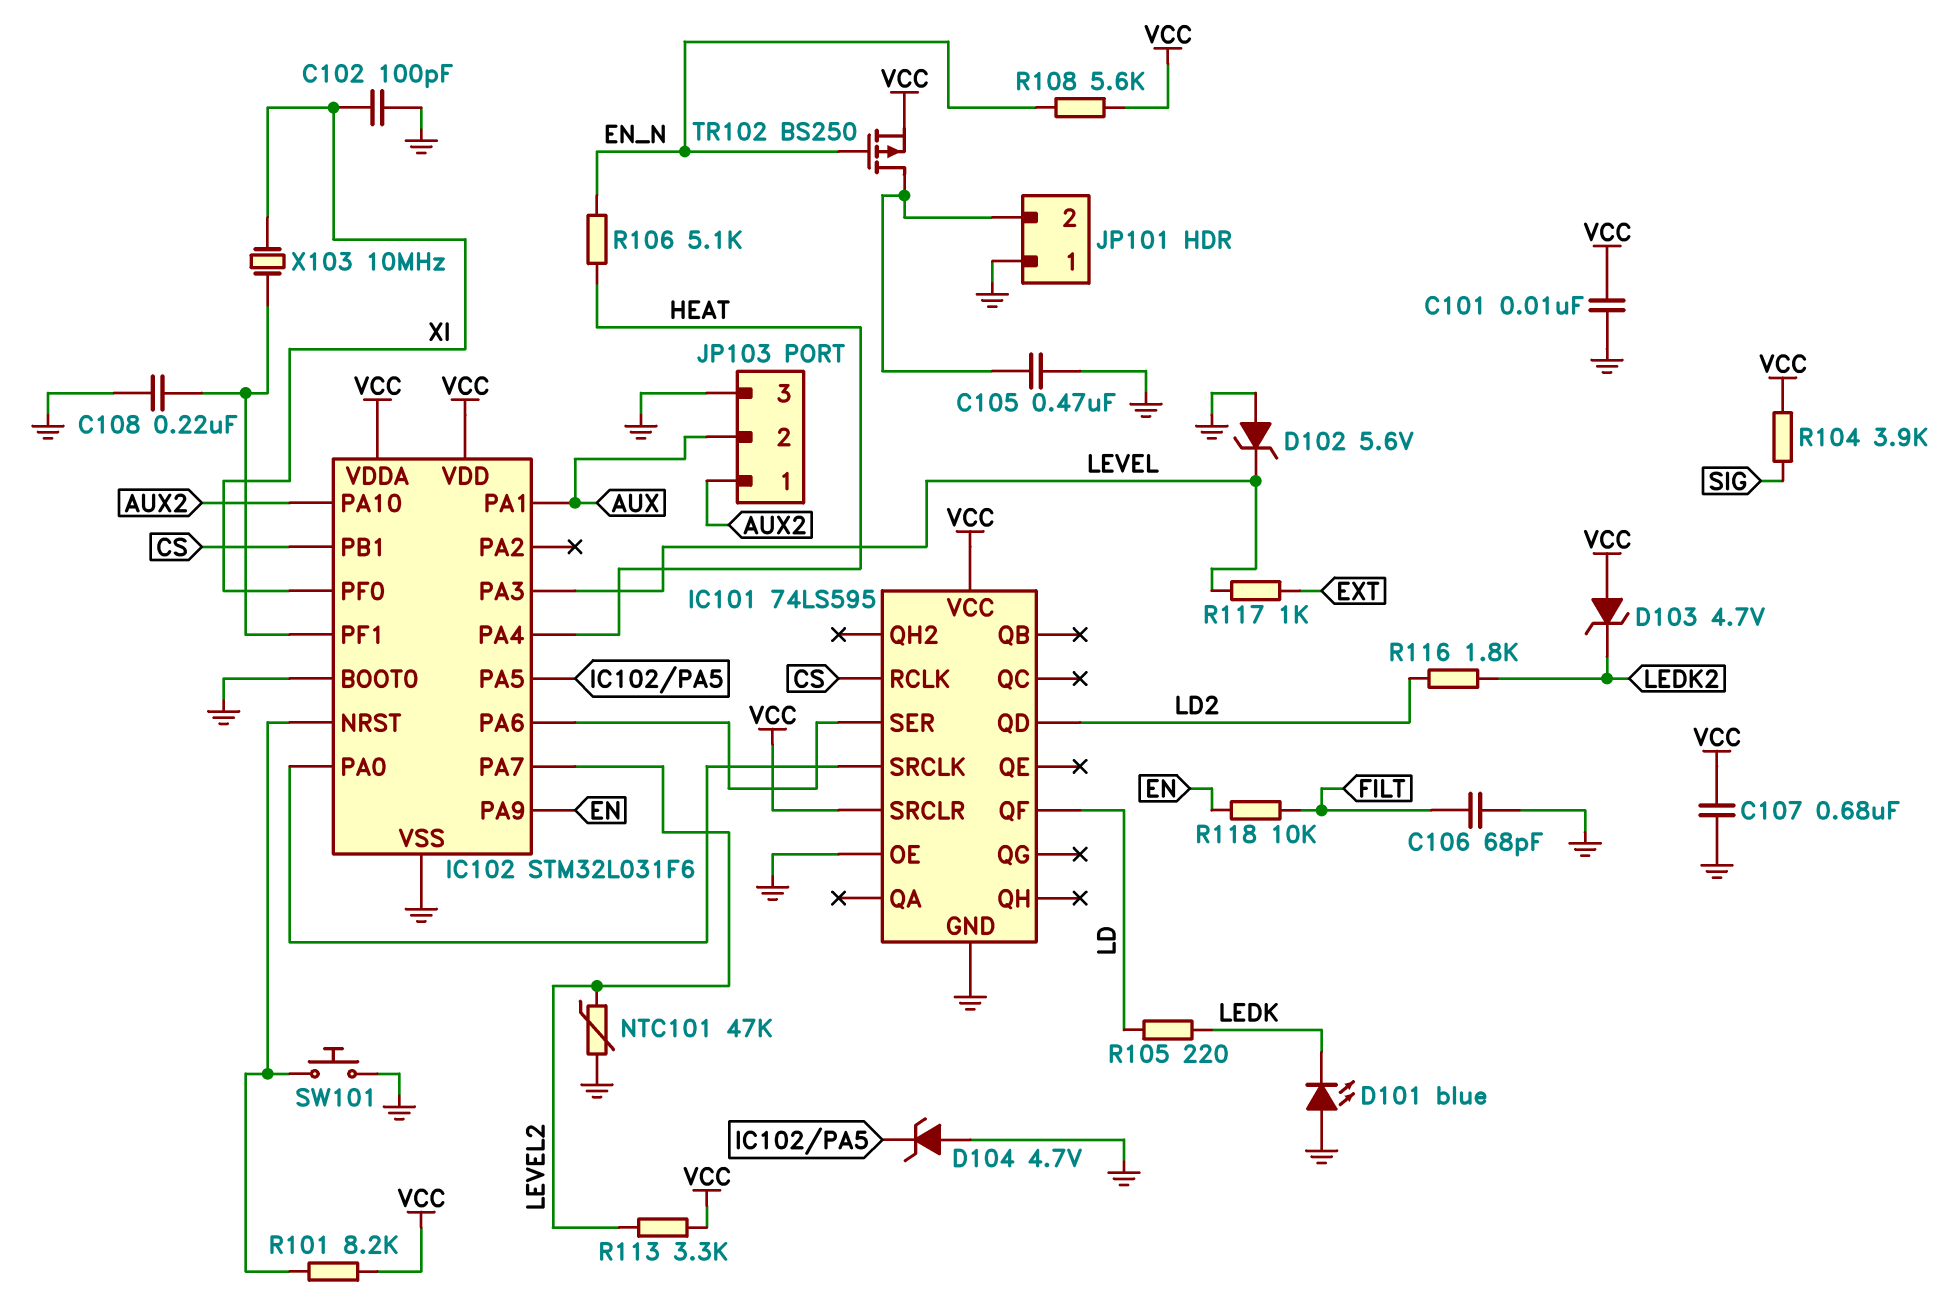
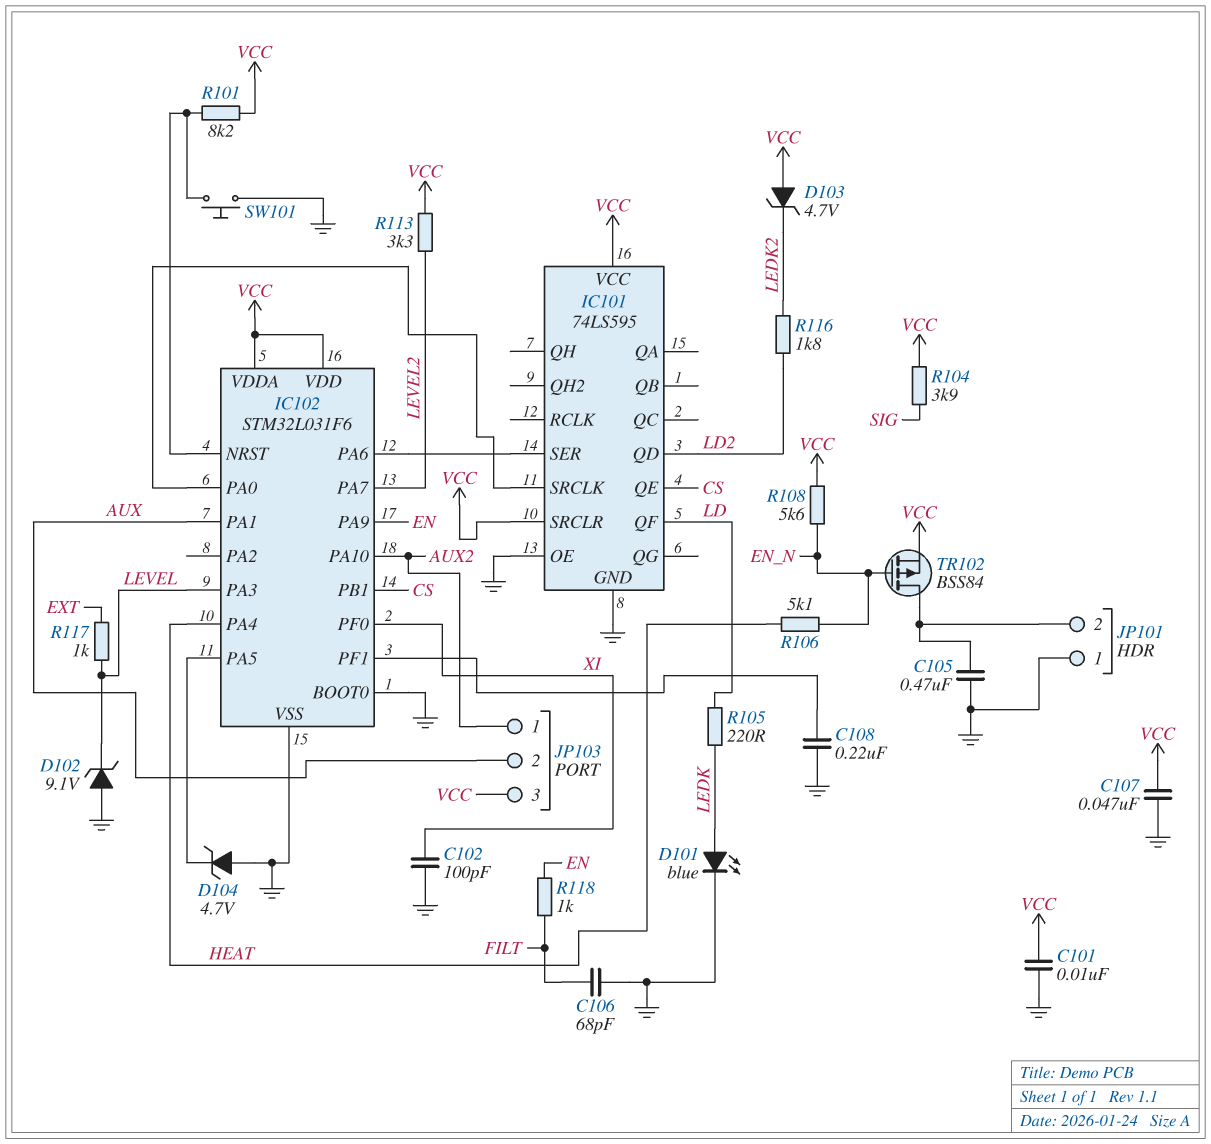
C107: 680nF (GND, VCC) -> 47nF (GND, VCC)
D101: LED blue (A GND, K LEDK) -> LED blue (A LEDK, K GND)
D102: zener 5.6V (A GND, K LEVEL) -> zener 9.1V (A GND, K LEVEL)
IC101 pin QE: none -> CS
IC101 pin RCLK: CS -> none
JP103 pin 3: GND -> VCC
NTC101: 47k (GND, LEVEL2) -> none
R118: 10k (EN, FILT) -> 1k (EN, FILT)
TR102: PMOS BS250 (G EN_N, D JP101/2, S VCC) -> PMOS BSS84 (G EN_N, D JP101/2, S VCC)
X103: 10MHz (IC102/PF1, XI) -> none

